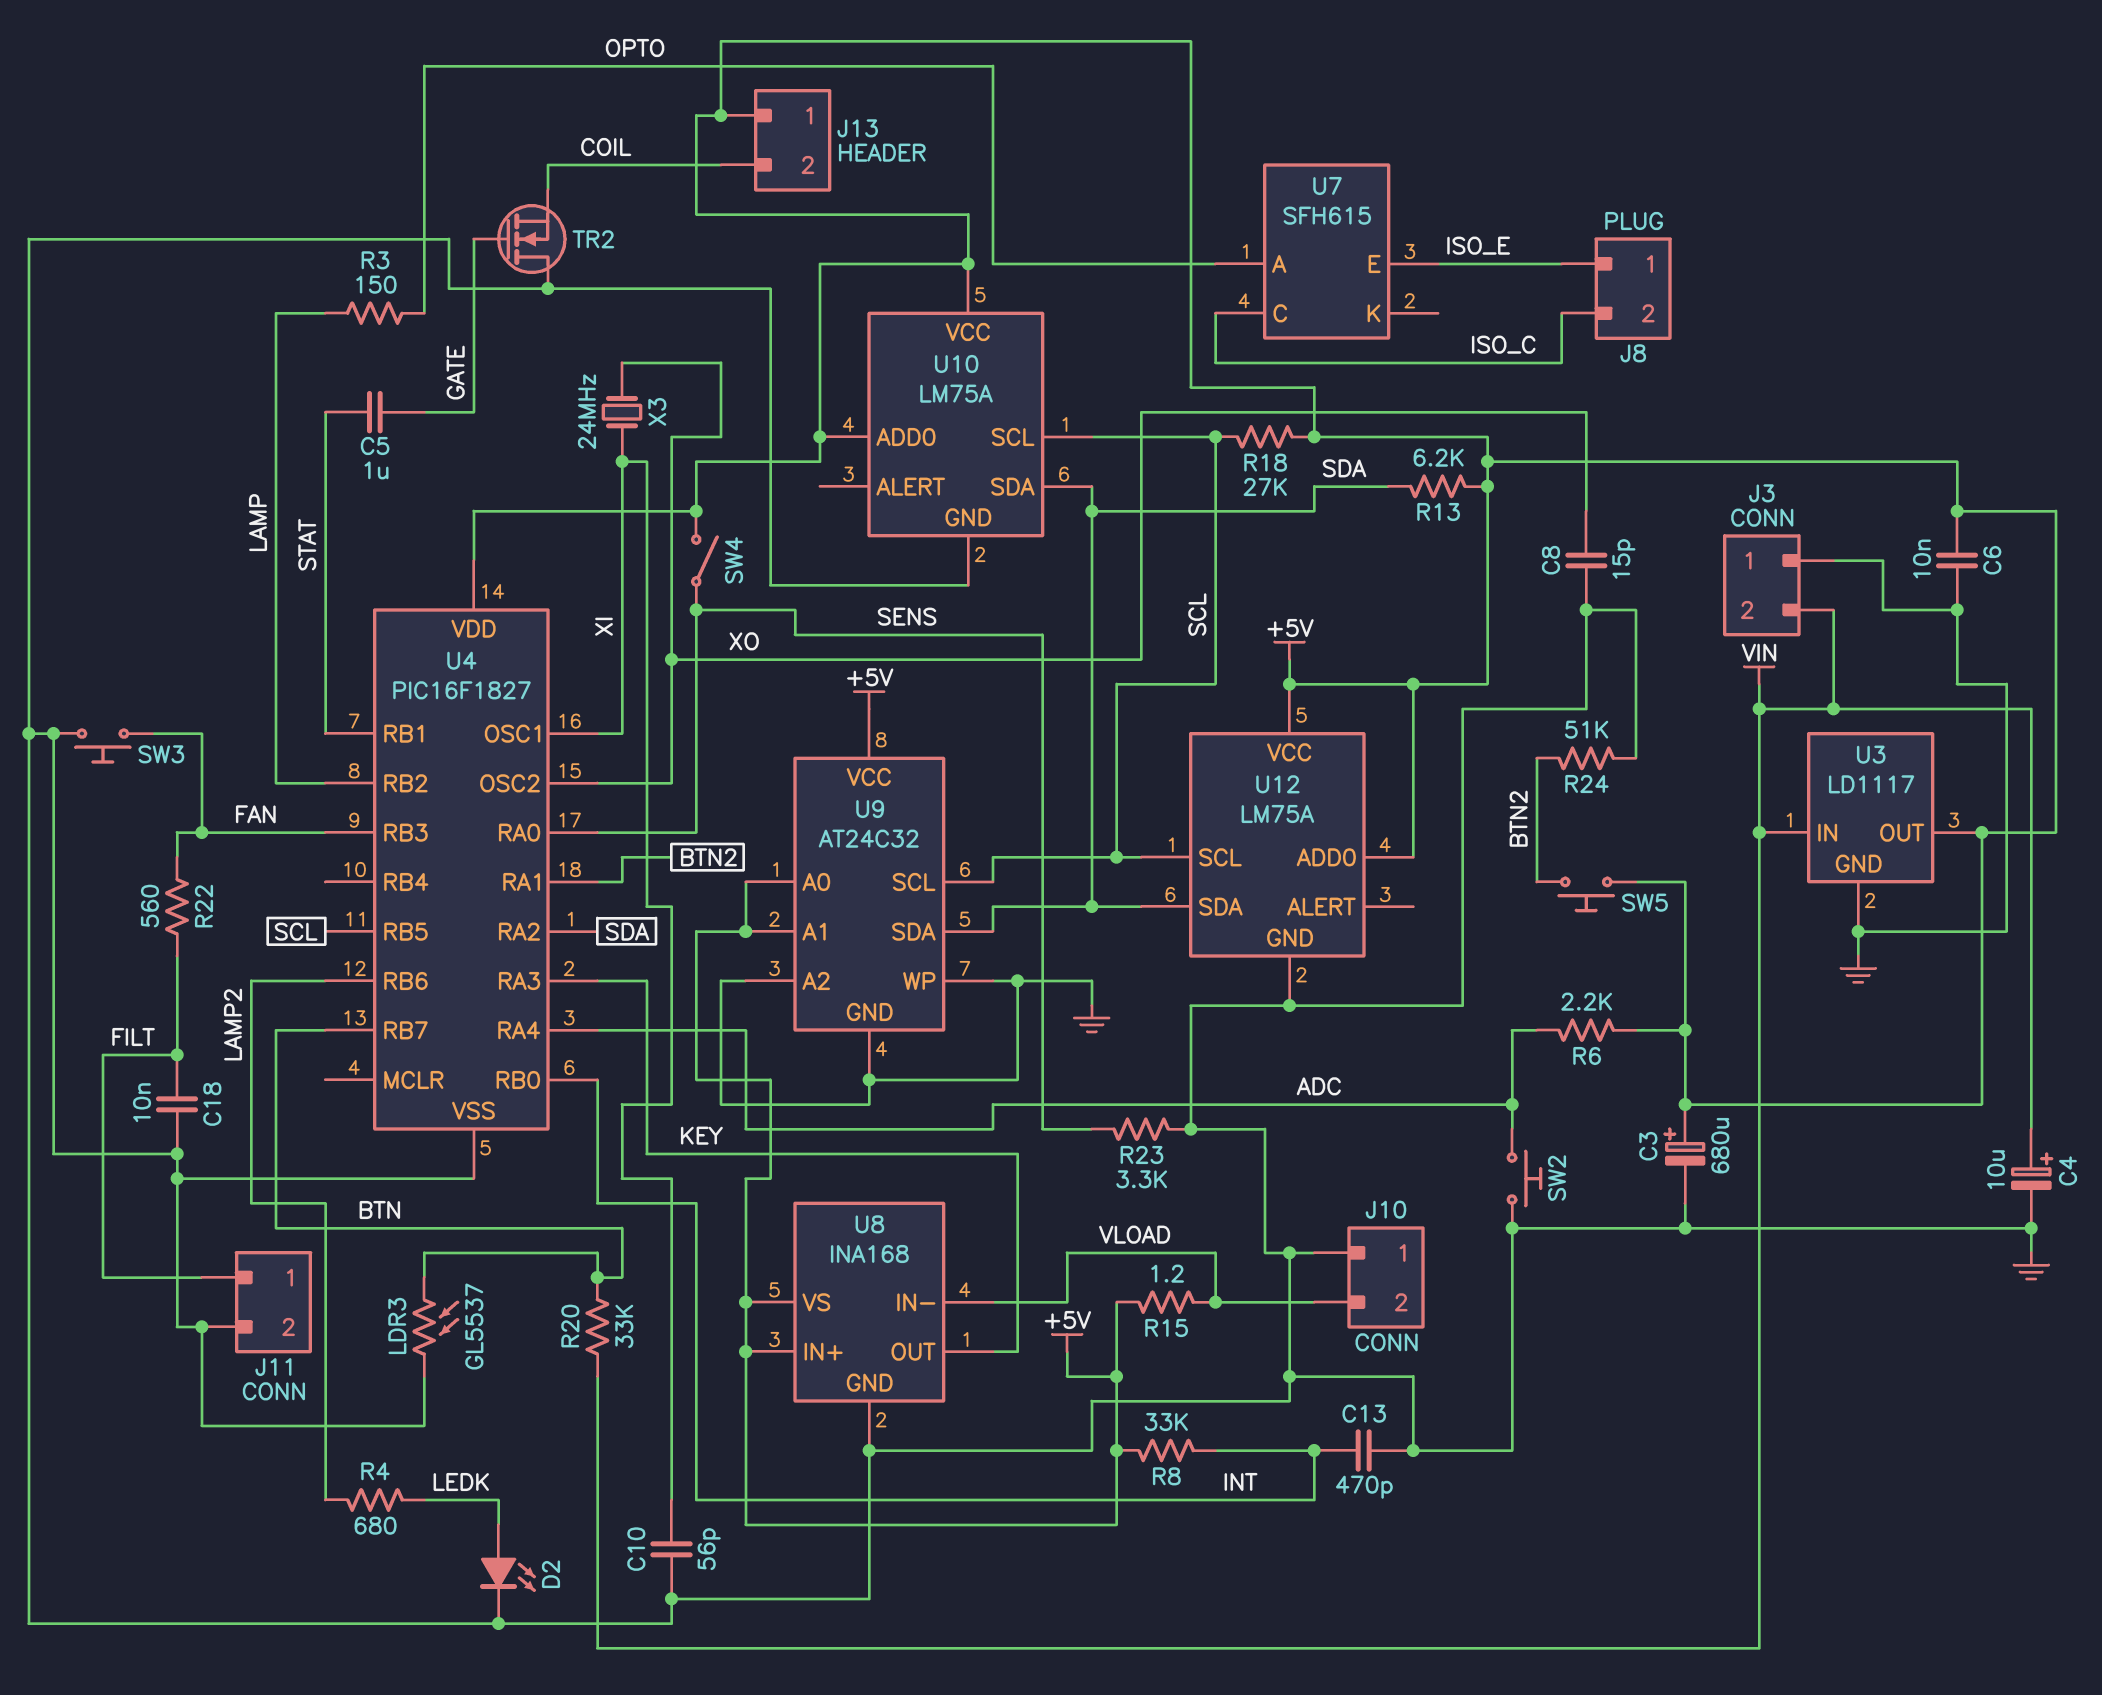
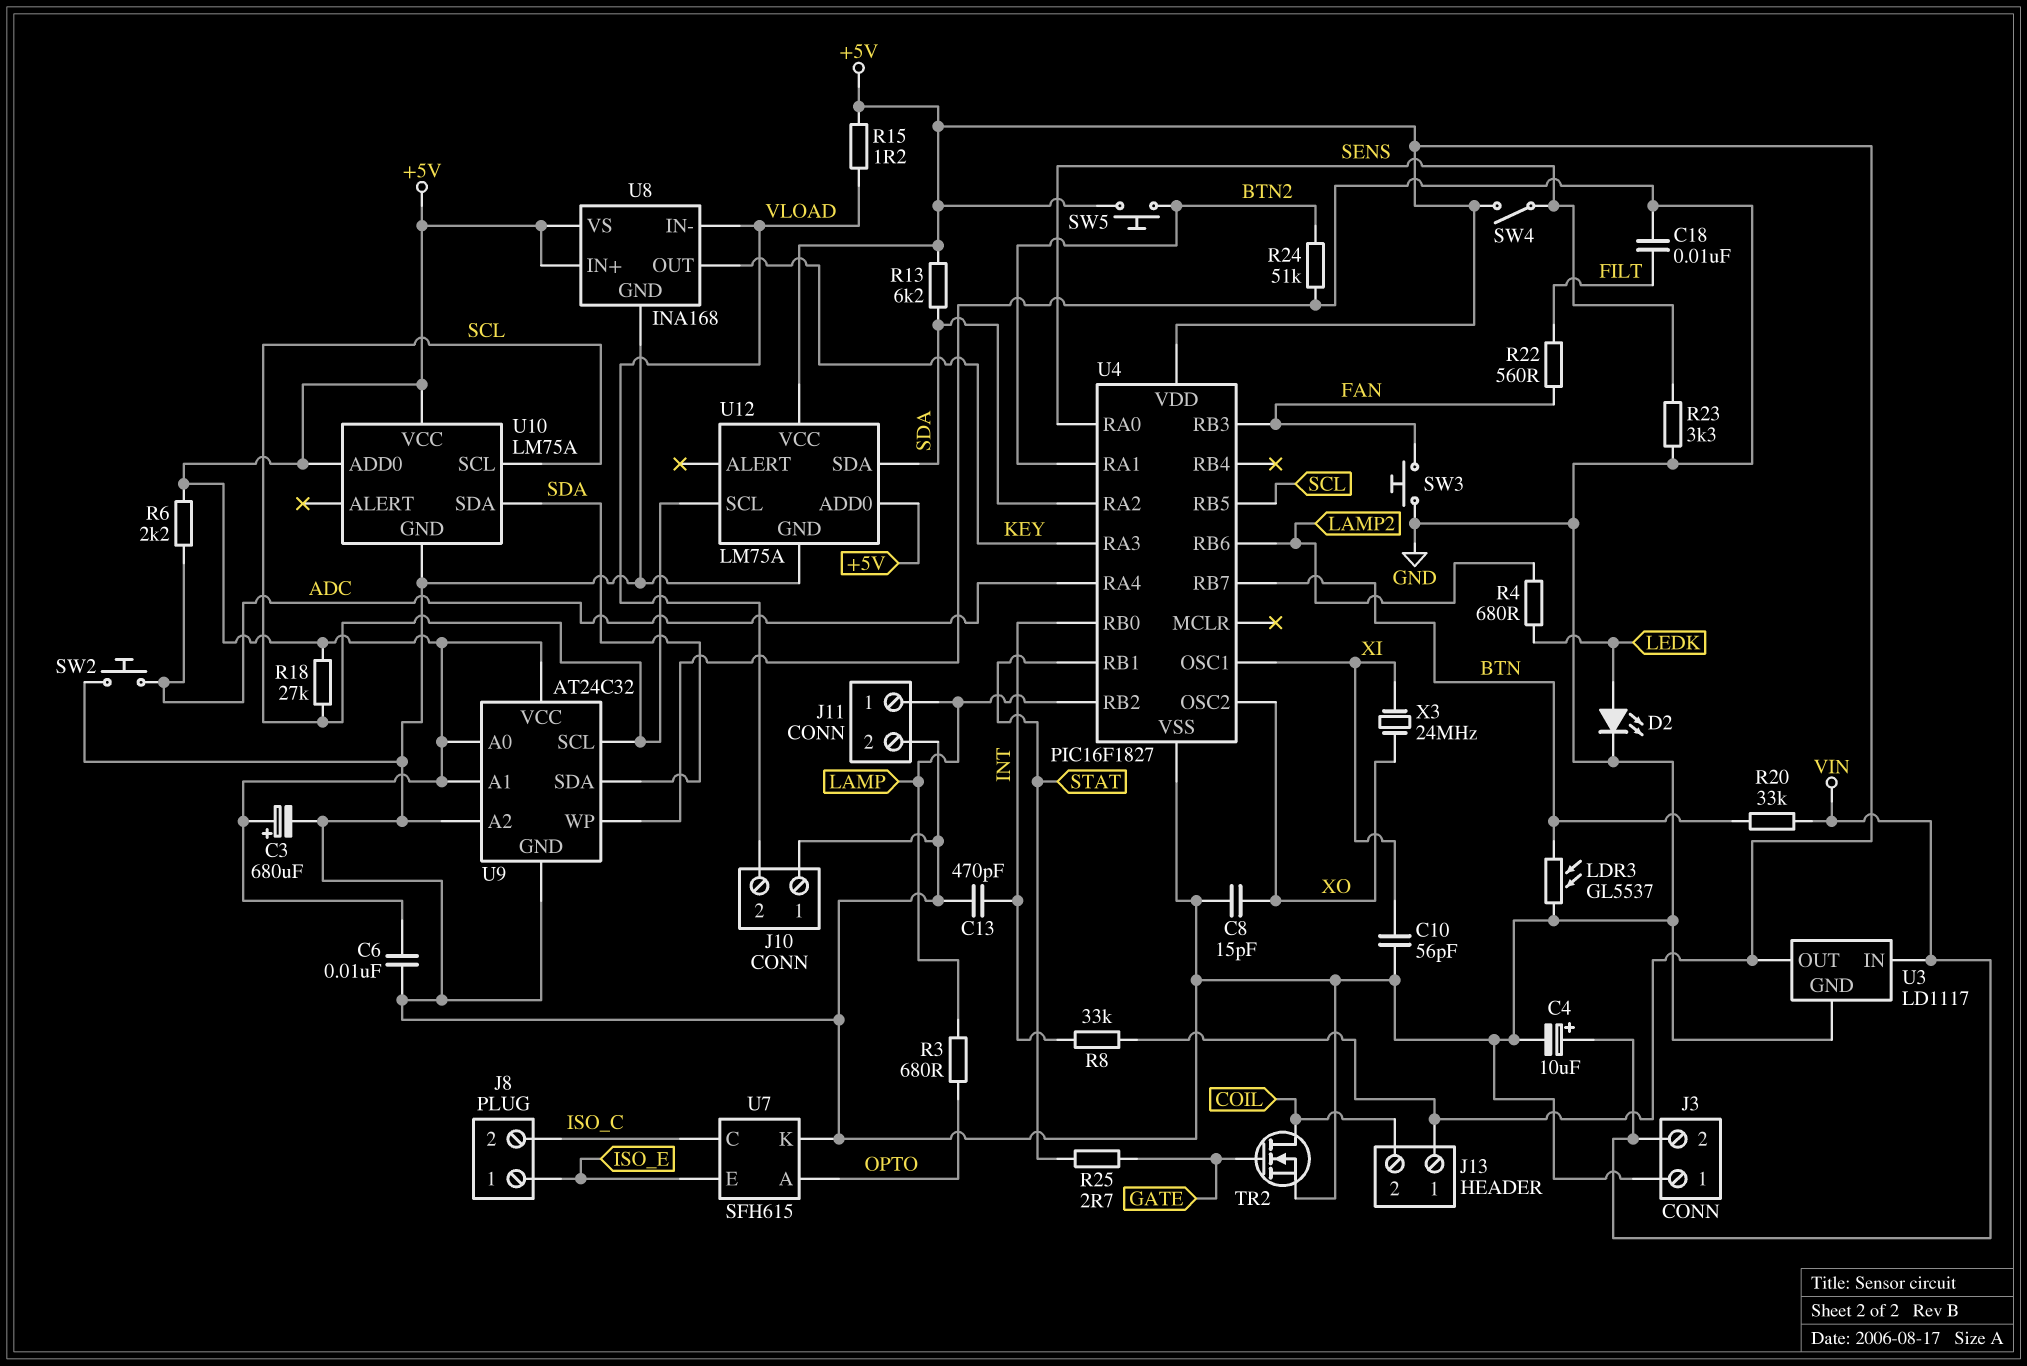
C5: 1uF (GATE, STAT) -> none
J11 pin 1: FILT -> LAMP
R3: 150 (LAMP, OPTO) -> 680 (LAMP, OPTO)
R25: none -> 2.7 (GATE, STAT)
TR2: NMOS (G GATE, D GND, S COIL) -> NMOS (G GATE, D COIL, S GND)
U7 pin K: none -> GND

